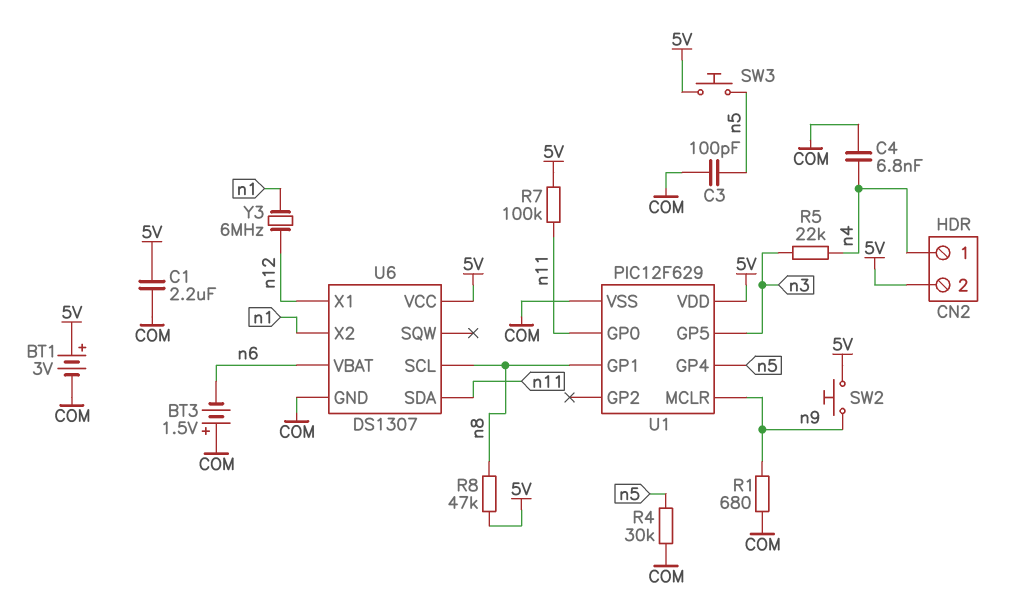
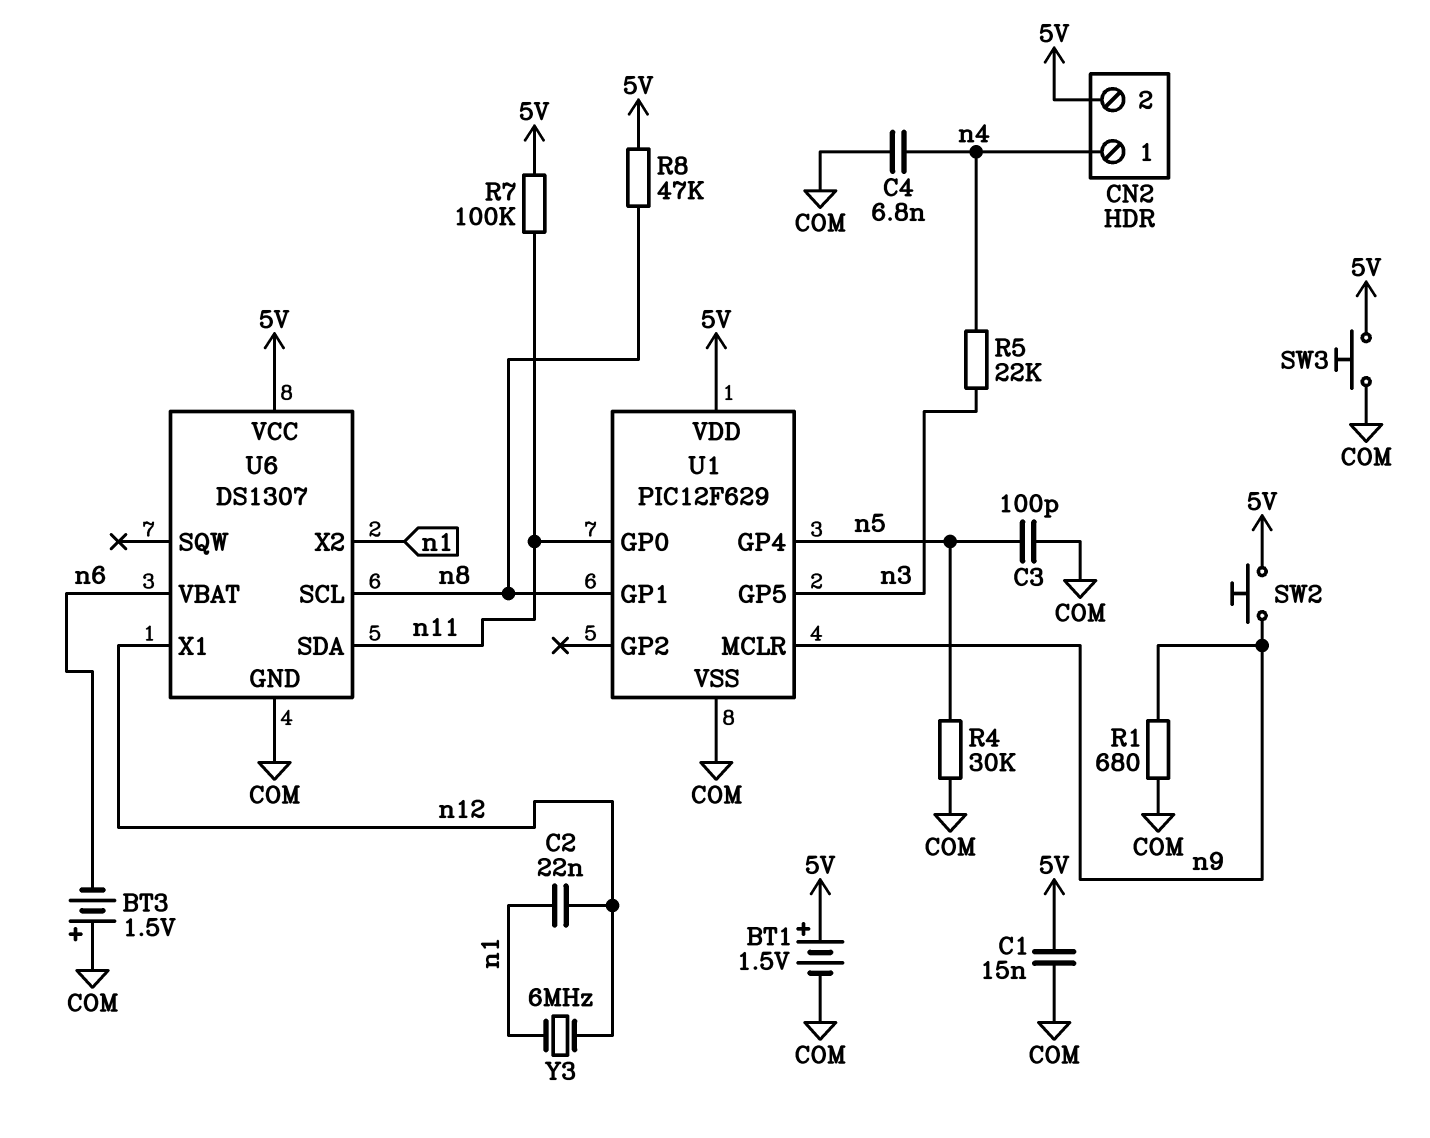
BT1: 3V (plus 5V, minus COM) -> 1.5V (plus 5V, minus COM)
C1: 2.2uF (5V, COM) -> 15nF (5V, COM)
C2: none -> 22nF (n1, n12)
SW3: button (5V, n5) -> button (5V, COM)

